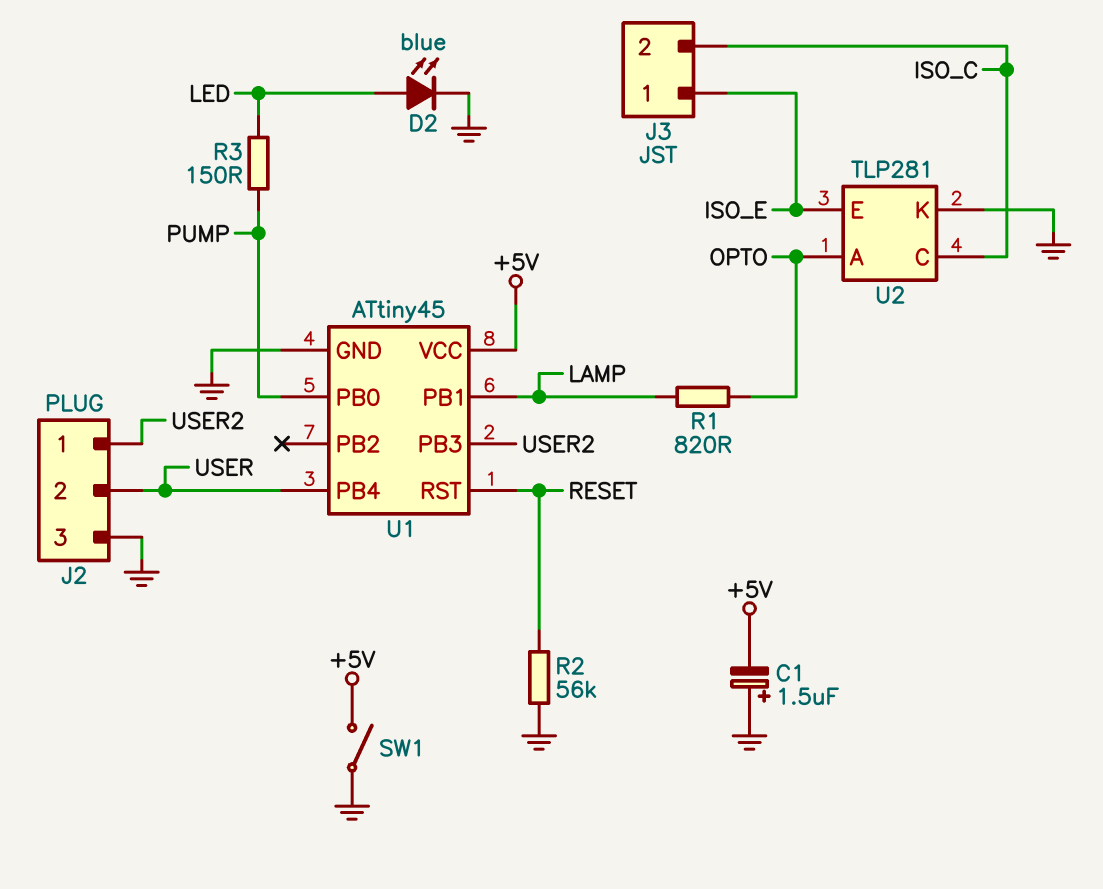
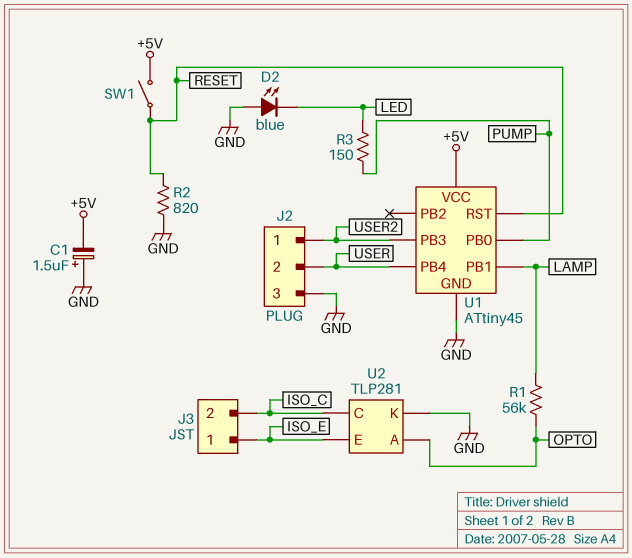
D2: LED blue (A LED, K GND) -> LED blue (A GND, K LED)
R1: 820 (LAMP, OPTO) -> 56k (LAMP, OPTO)
R2: 56k (GND, RESET) -> 820 (GND, RESET)
SW1: switch (+5V, GND) -> switch (+5V, RESET)

